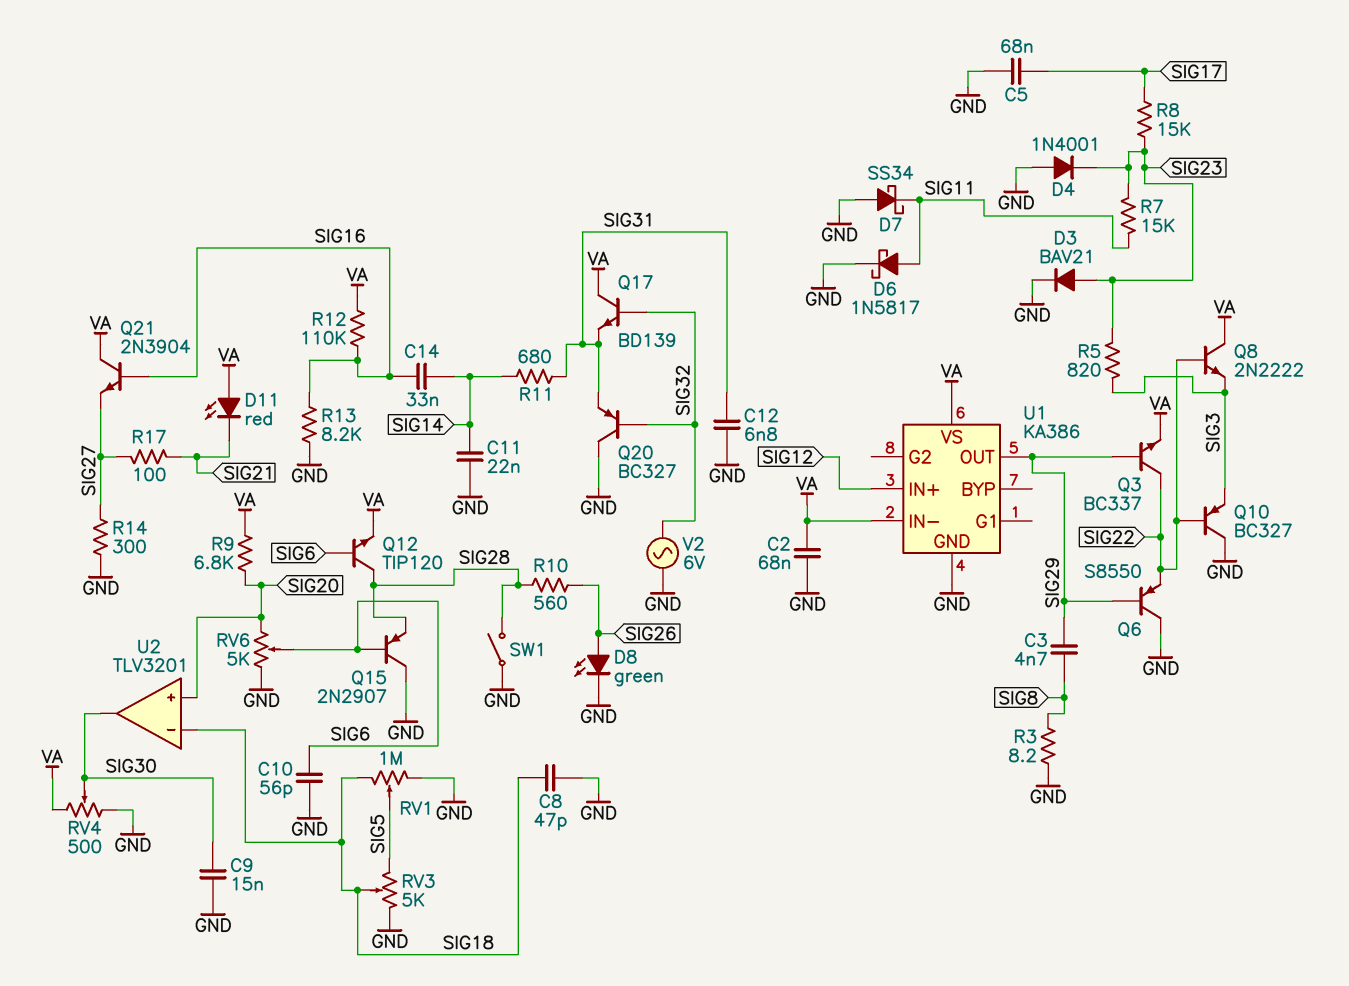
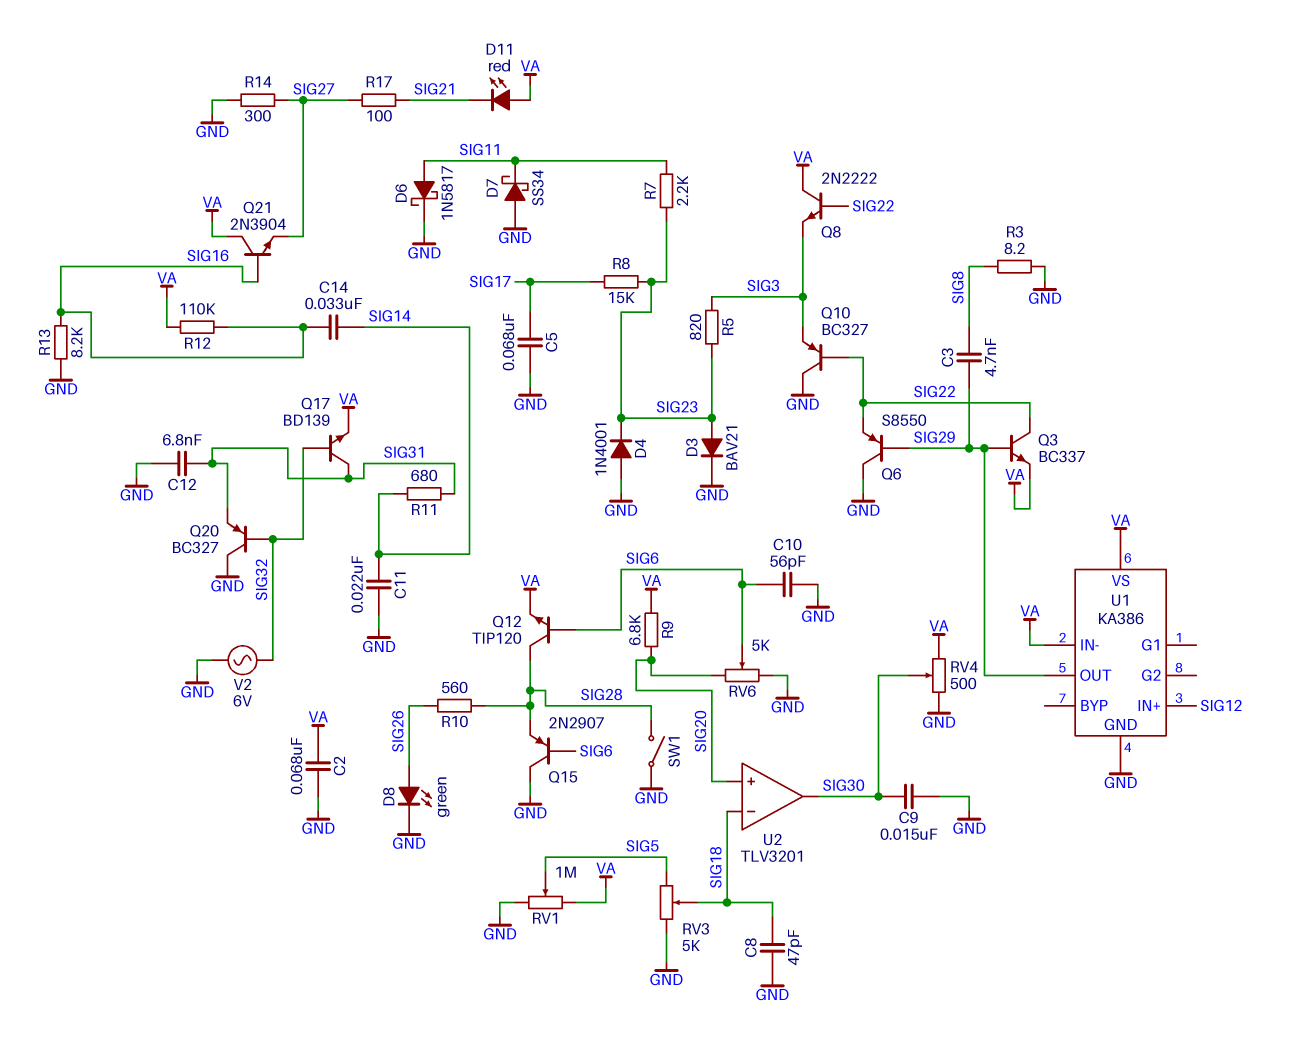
Q17: NPN BD139 (B SIG32, C VA, E SIG31) -> NPN BD139 (B SIG32, C SIG31, E VA)
R7: 15k (SIG11, SIG23) -> 2.2k (SIG11, SIG23)
RV1: 1M (GND, SIG18, wiper SIG5) -> 1M (GND, VA, wiper SIG5)

